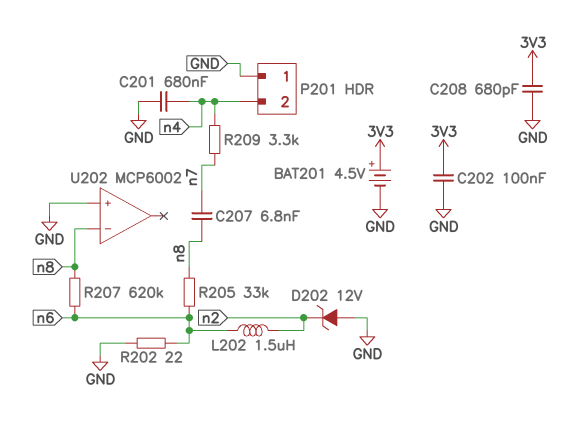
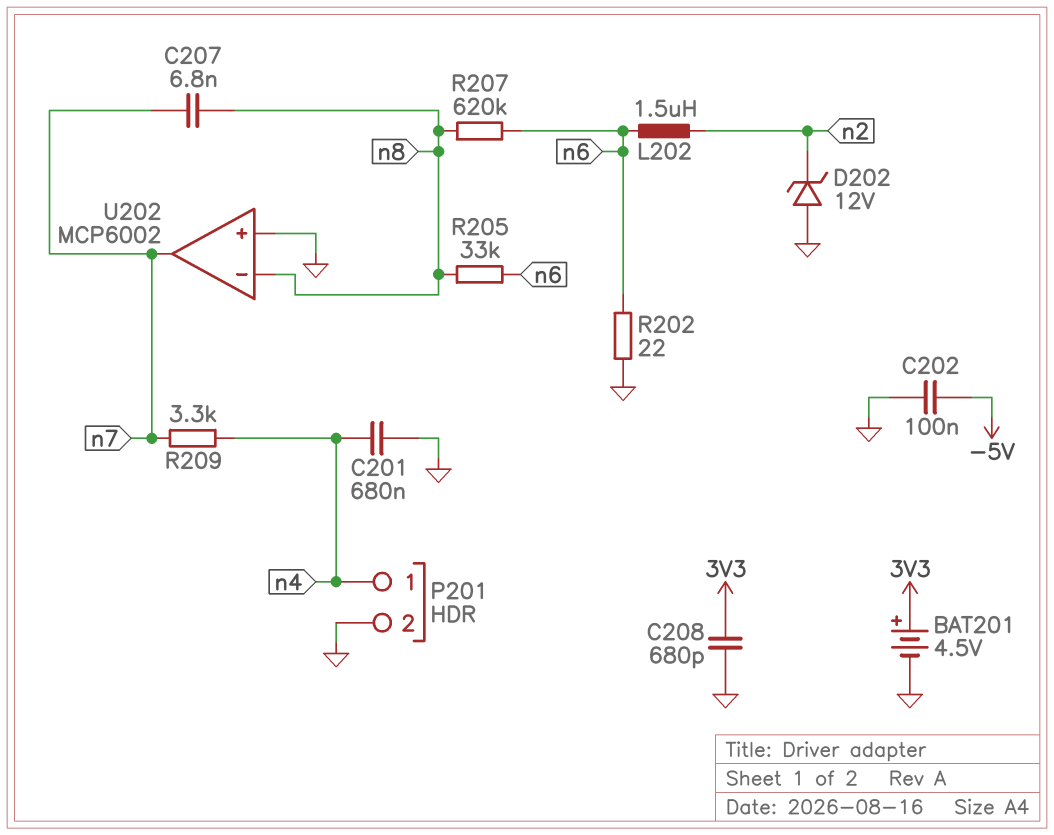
C202: 100nF (3V3, GND) -> 100nF (-5V, GND)
P201 pin 1: GND -> n4
P201 pin 2: n4 -> GND
U202 pin out: none -> n7

